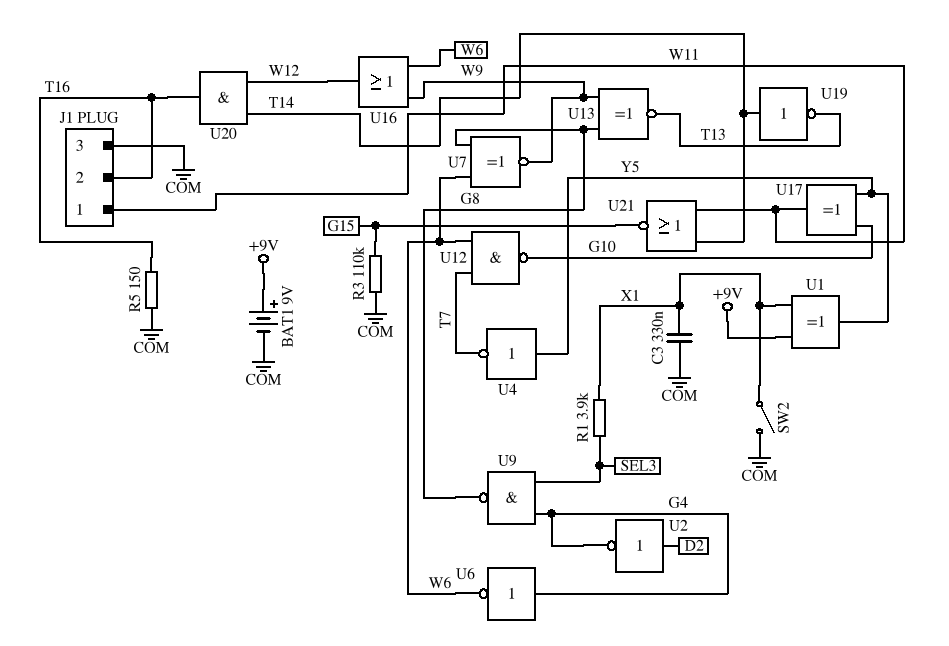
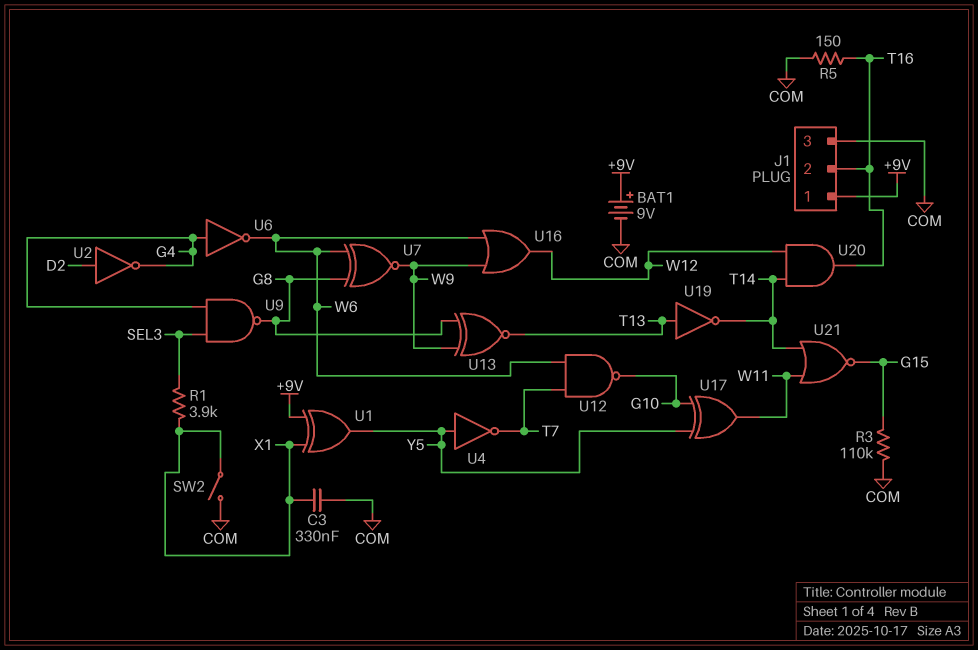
J1 pin 1: W11 -> +9V
U19: NOT (in T14, out T13) -> NOT (in T13, out T14)

